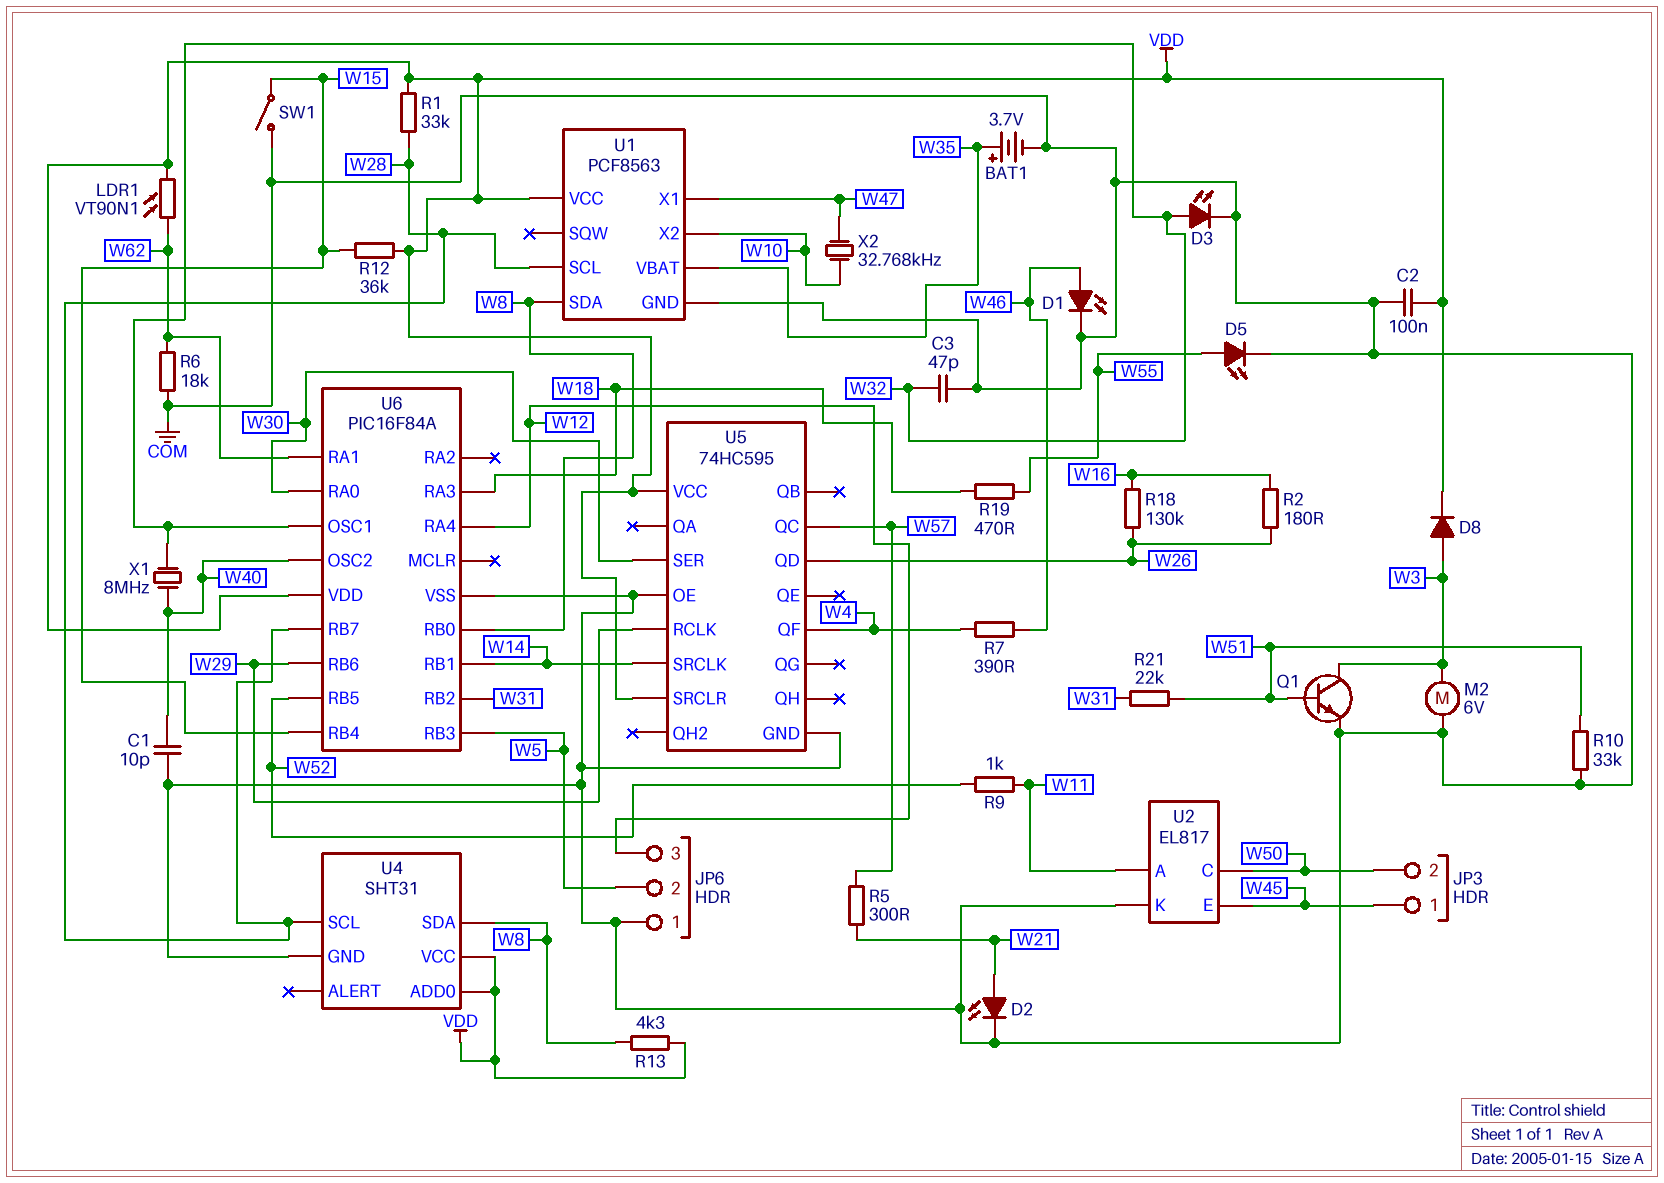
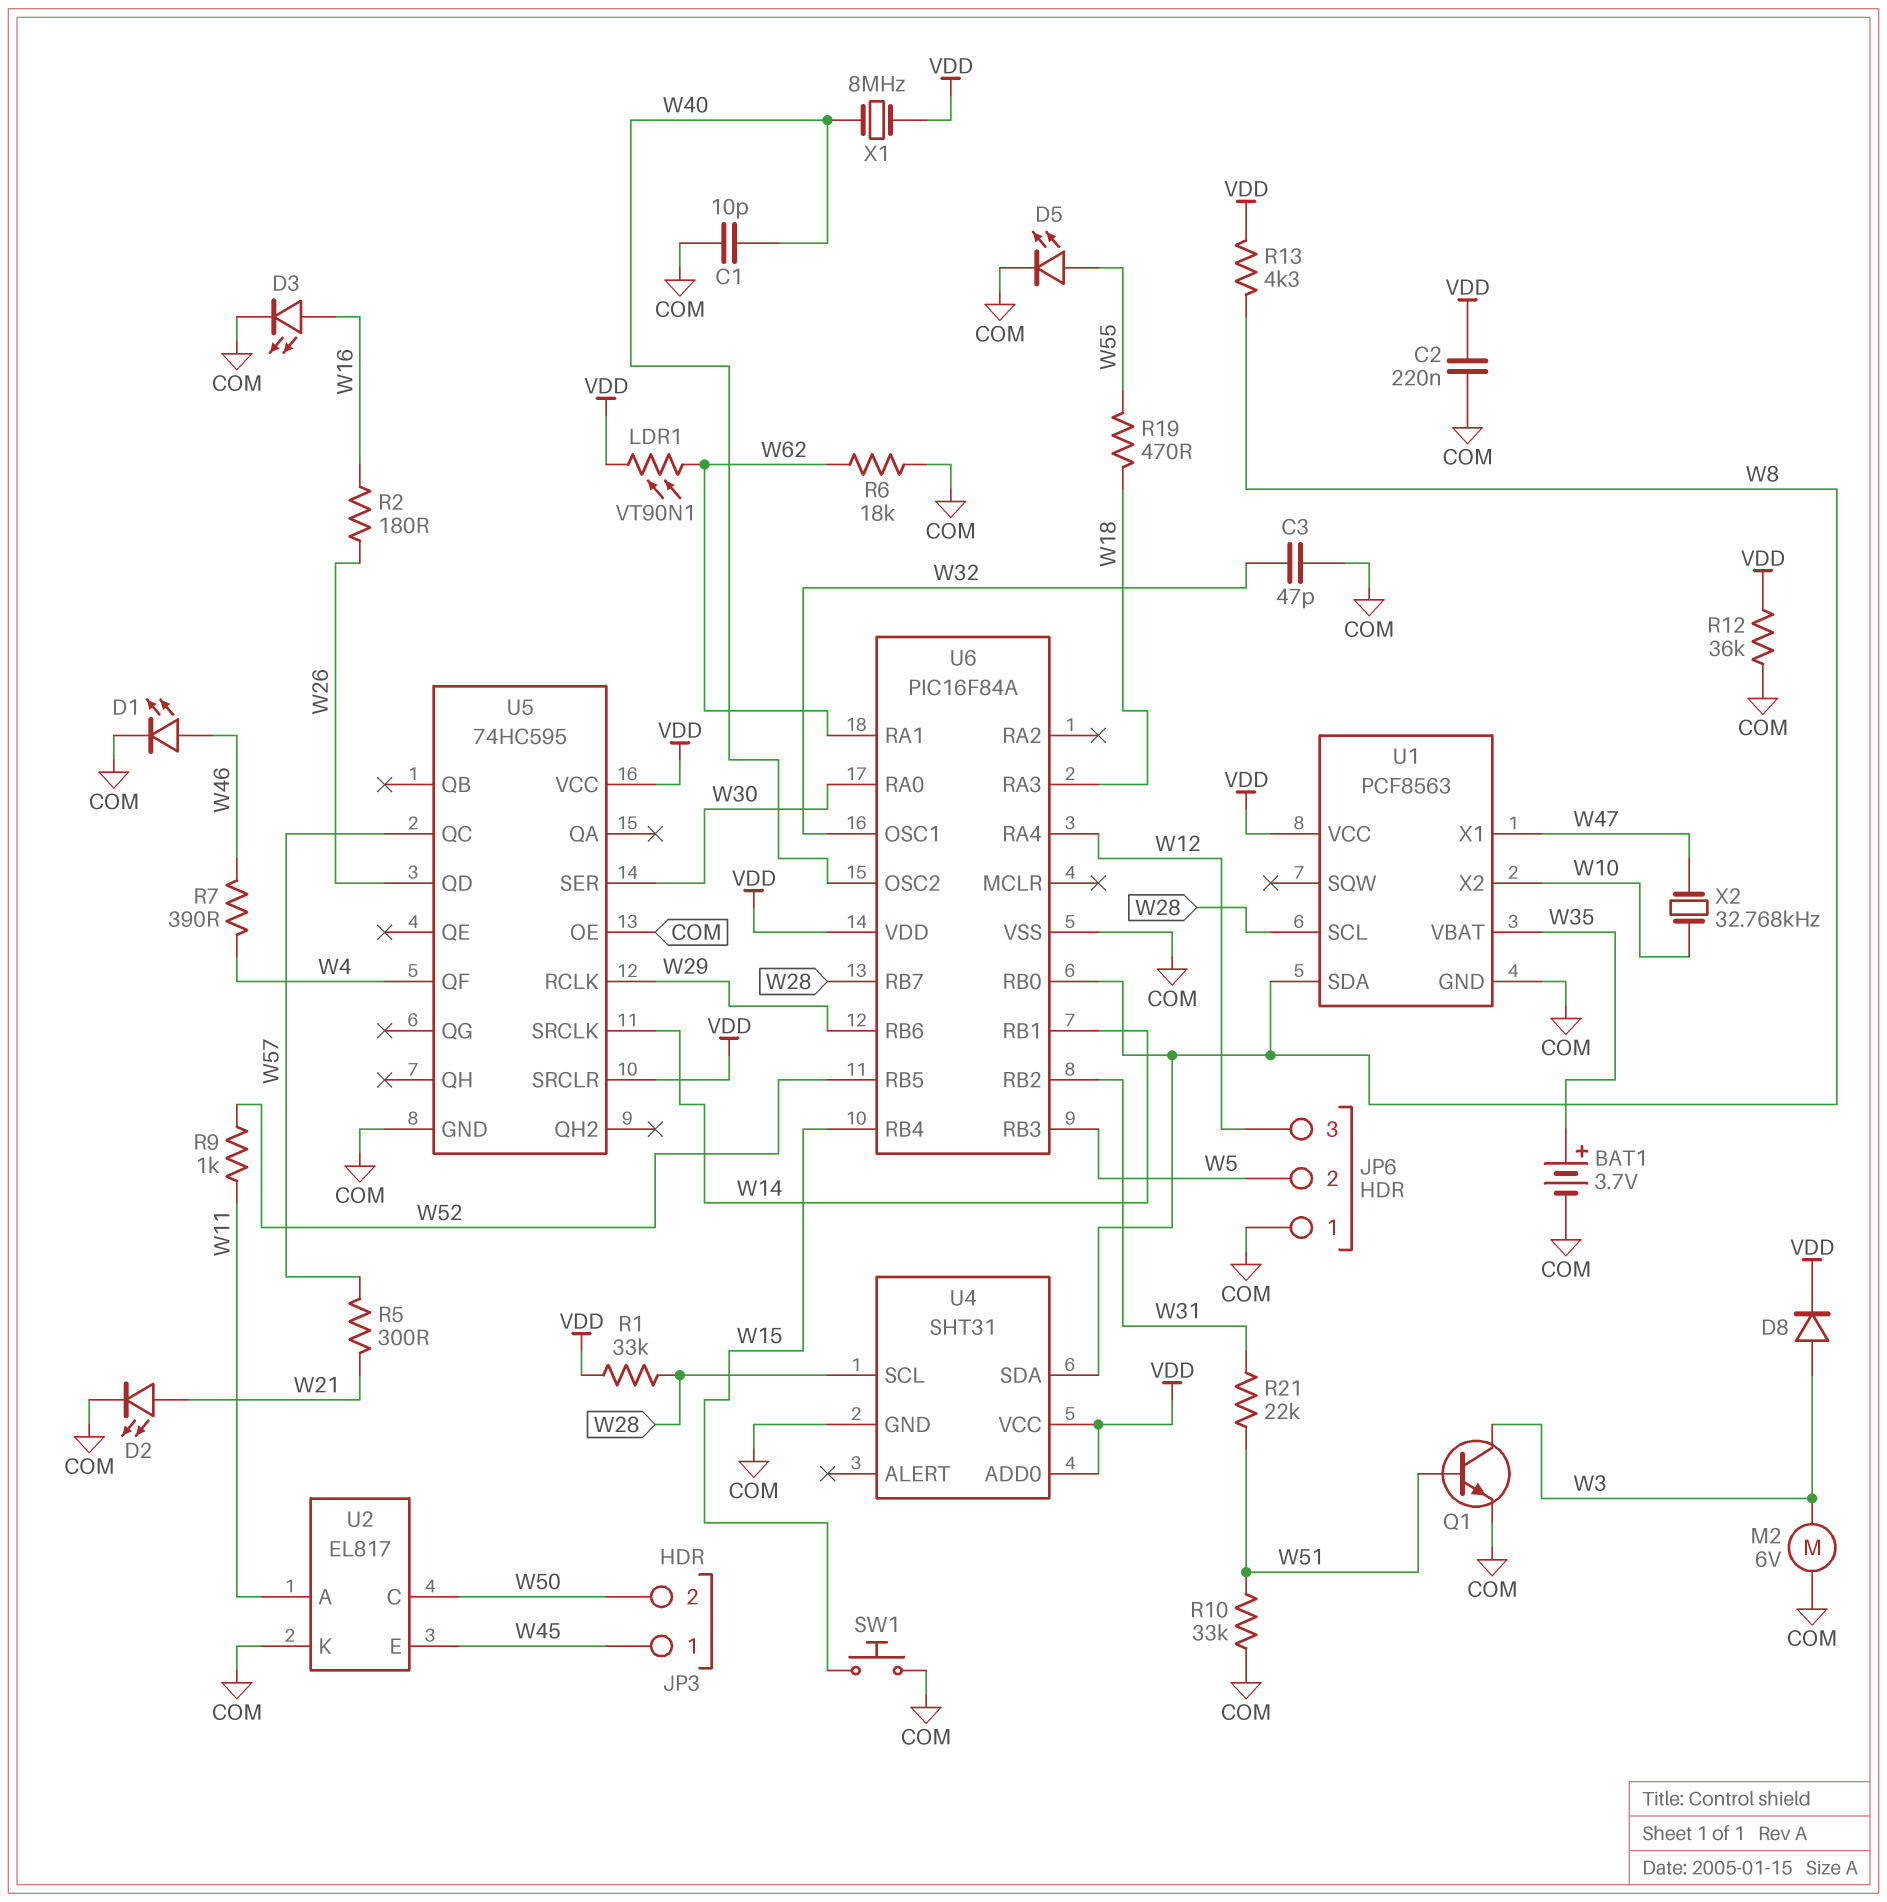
C2: 100nF (COM, VDD) -> 220nF (COM, VDD)
D3: LED (A W32, K COM) -> LED (A W16, K COM)
R12: 36k (VDD, W15) -> 36k (COM, VDD)
R18: 130k (W16, W26) -> none
SW1: switch (COM, W15) -> button (COM, W15)
X1: 8MHz (W32, W40) -> 8MHz (VDD, W40)

